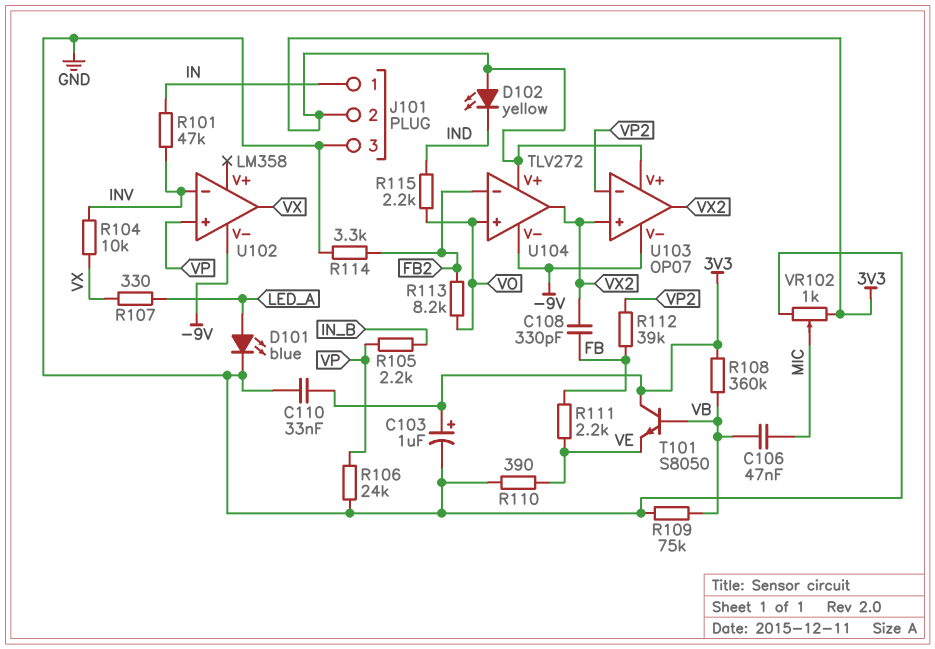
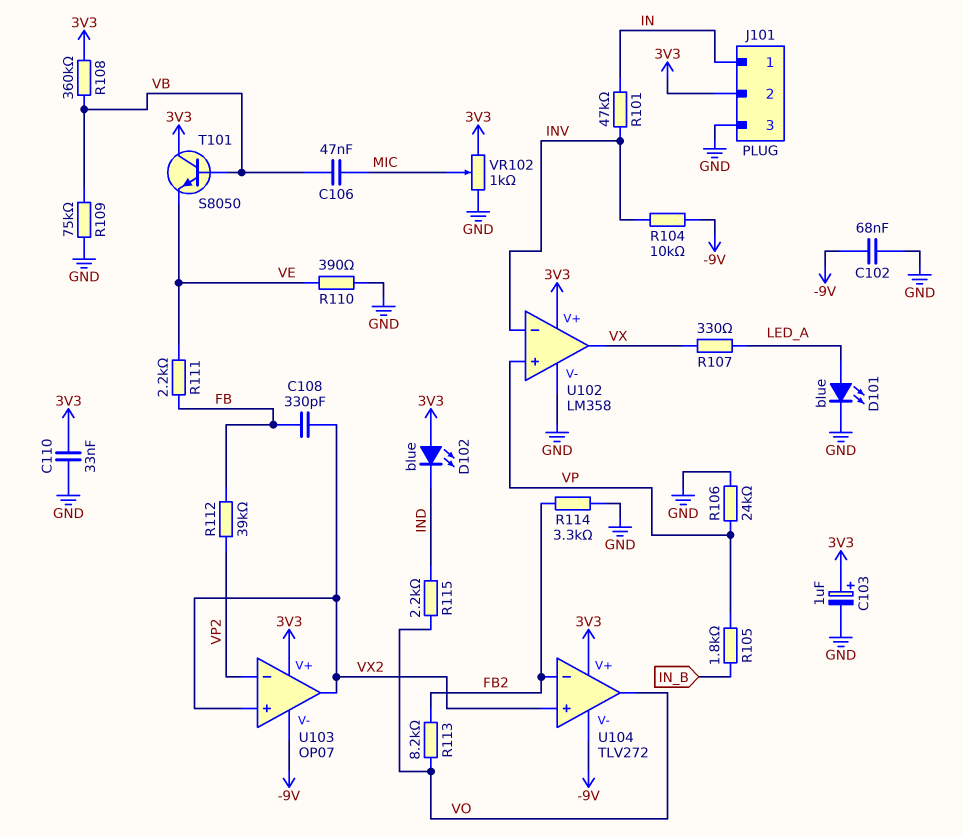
C102: none -> 68nF (-9V, GND)
D102: LED yellow (A 3V3, K IND) -> LED blue (A 3V3, K IND)
R104: 10k (INV, VX) -> 10k (-9V, INV)
R105: 2.2k (IN_B, VP) -> 1.8k (IN_B, VP)
U102 pin V+: none -> 3V3
U102 pin V-: -9V -> GND
U104 pin in+: VO -> VX2
U104 pin out: VX2 -> VO

